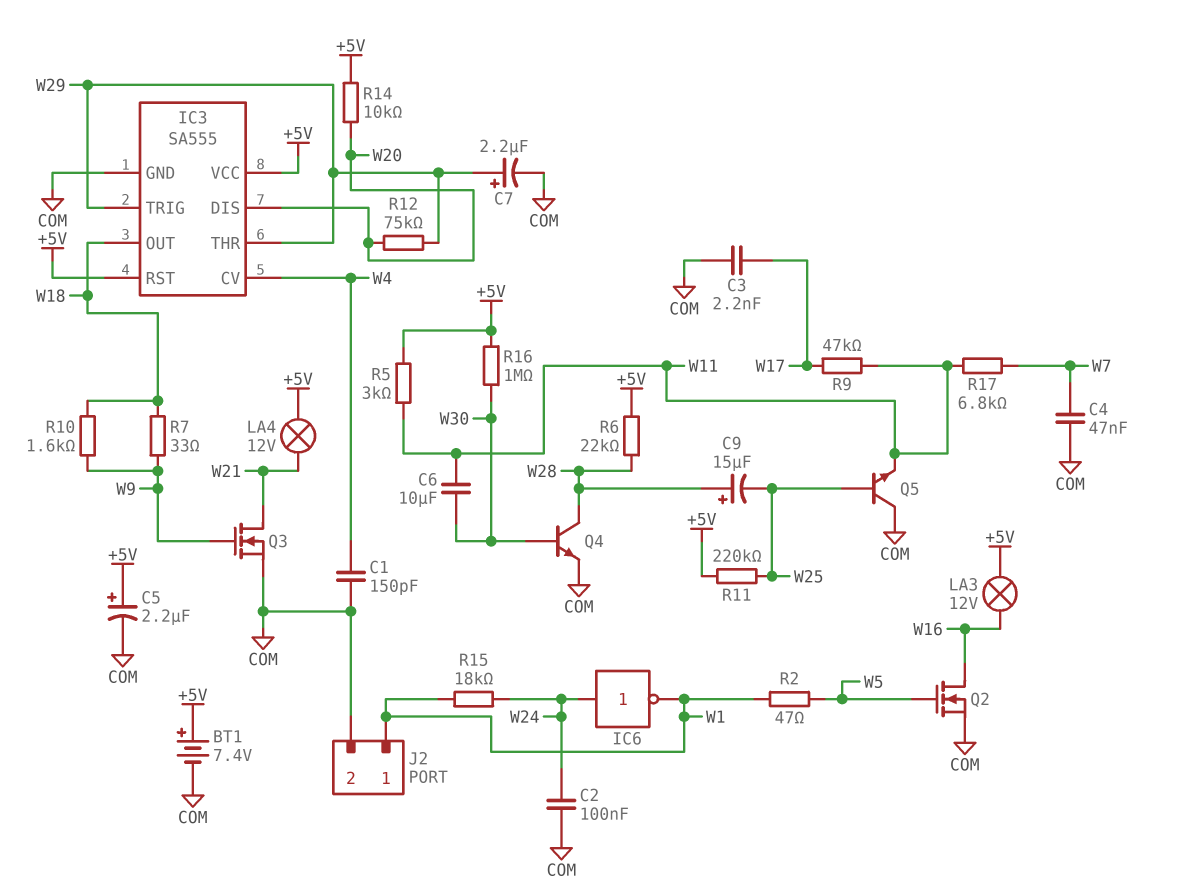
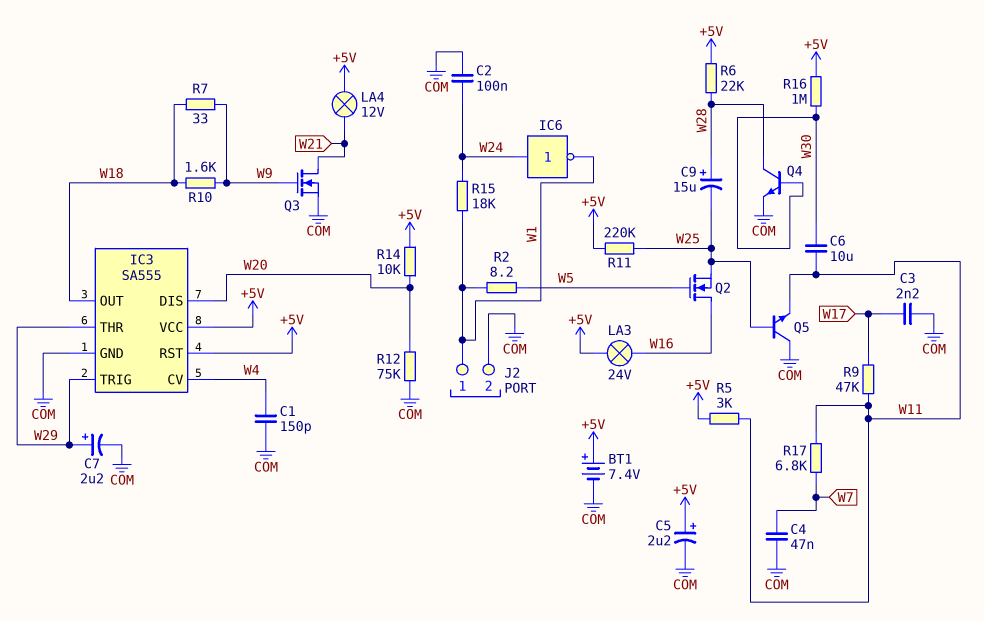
LA3: lamp 12V (+5V, W16) -> lamp 24V (+5V, W16)
Q2: NMOS (G W5, D W16, S COM) -> NMOS (G W5, D W16, S W25)
R2: 47 (W1, W5) -> 8.2 (W1, W5)
R12: 75k (W20, W29) -> 75k (COM, W20)

